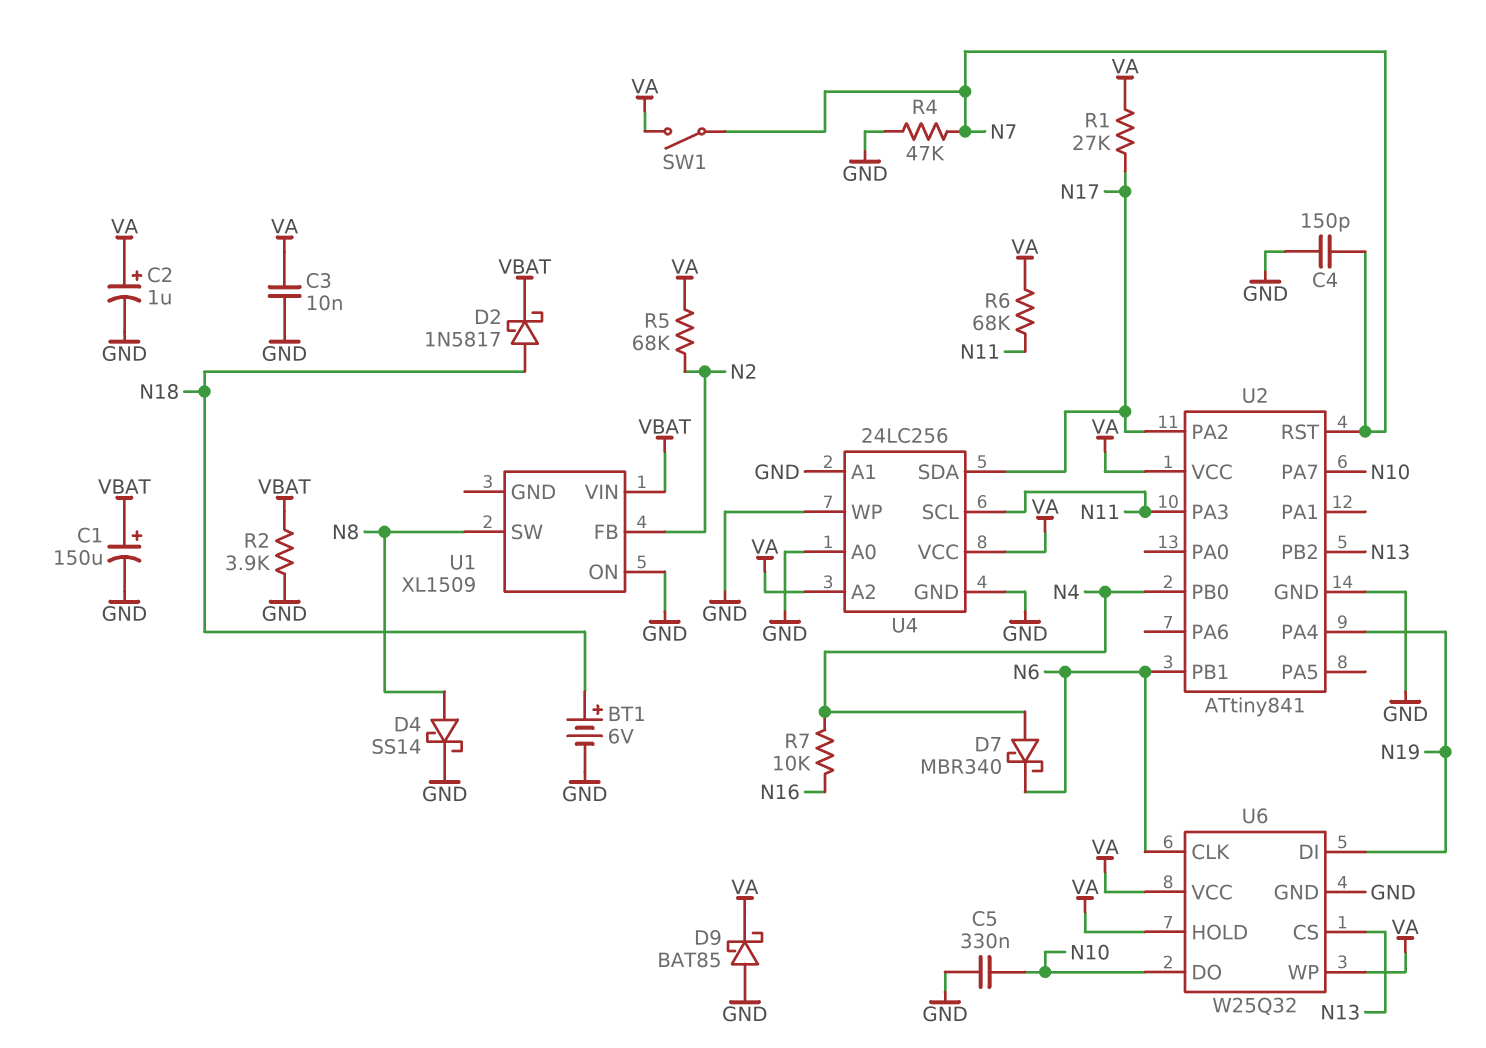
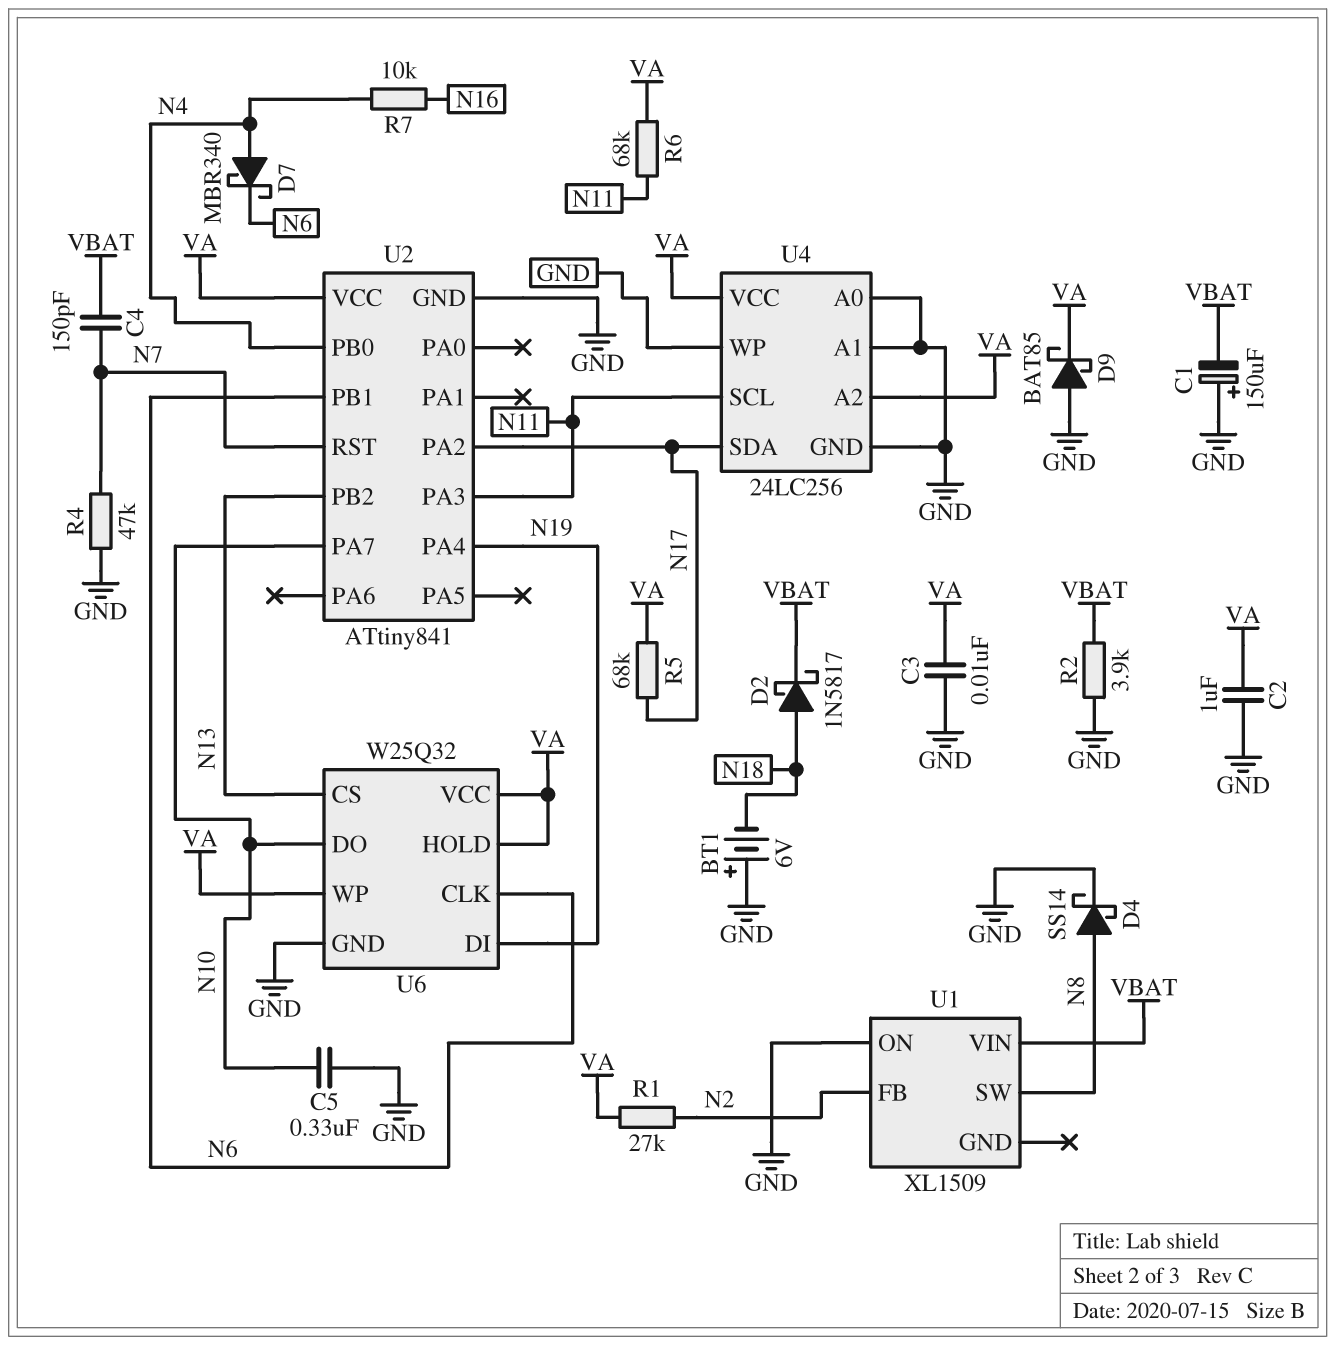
BT1: 6V (plus N18, minus GND) -> 6V (plus GND, minus N18)
C1: 150uF (plus VBAT, minus GND) -> 150uF (plus GND, minus VBAT)
C2: 1uF (plus VA, minus GND) -> 1uF (GND, VA)
C4: 150pF (GND, N7) -> 150pF (N7, VBAT)
R1: 27k (N17, VA) -> 27k (N2, VA)
R5: 68k (N2, VA) -> 68k (N17, VA)
SW1: switch (N7, VA) -> none

